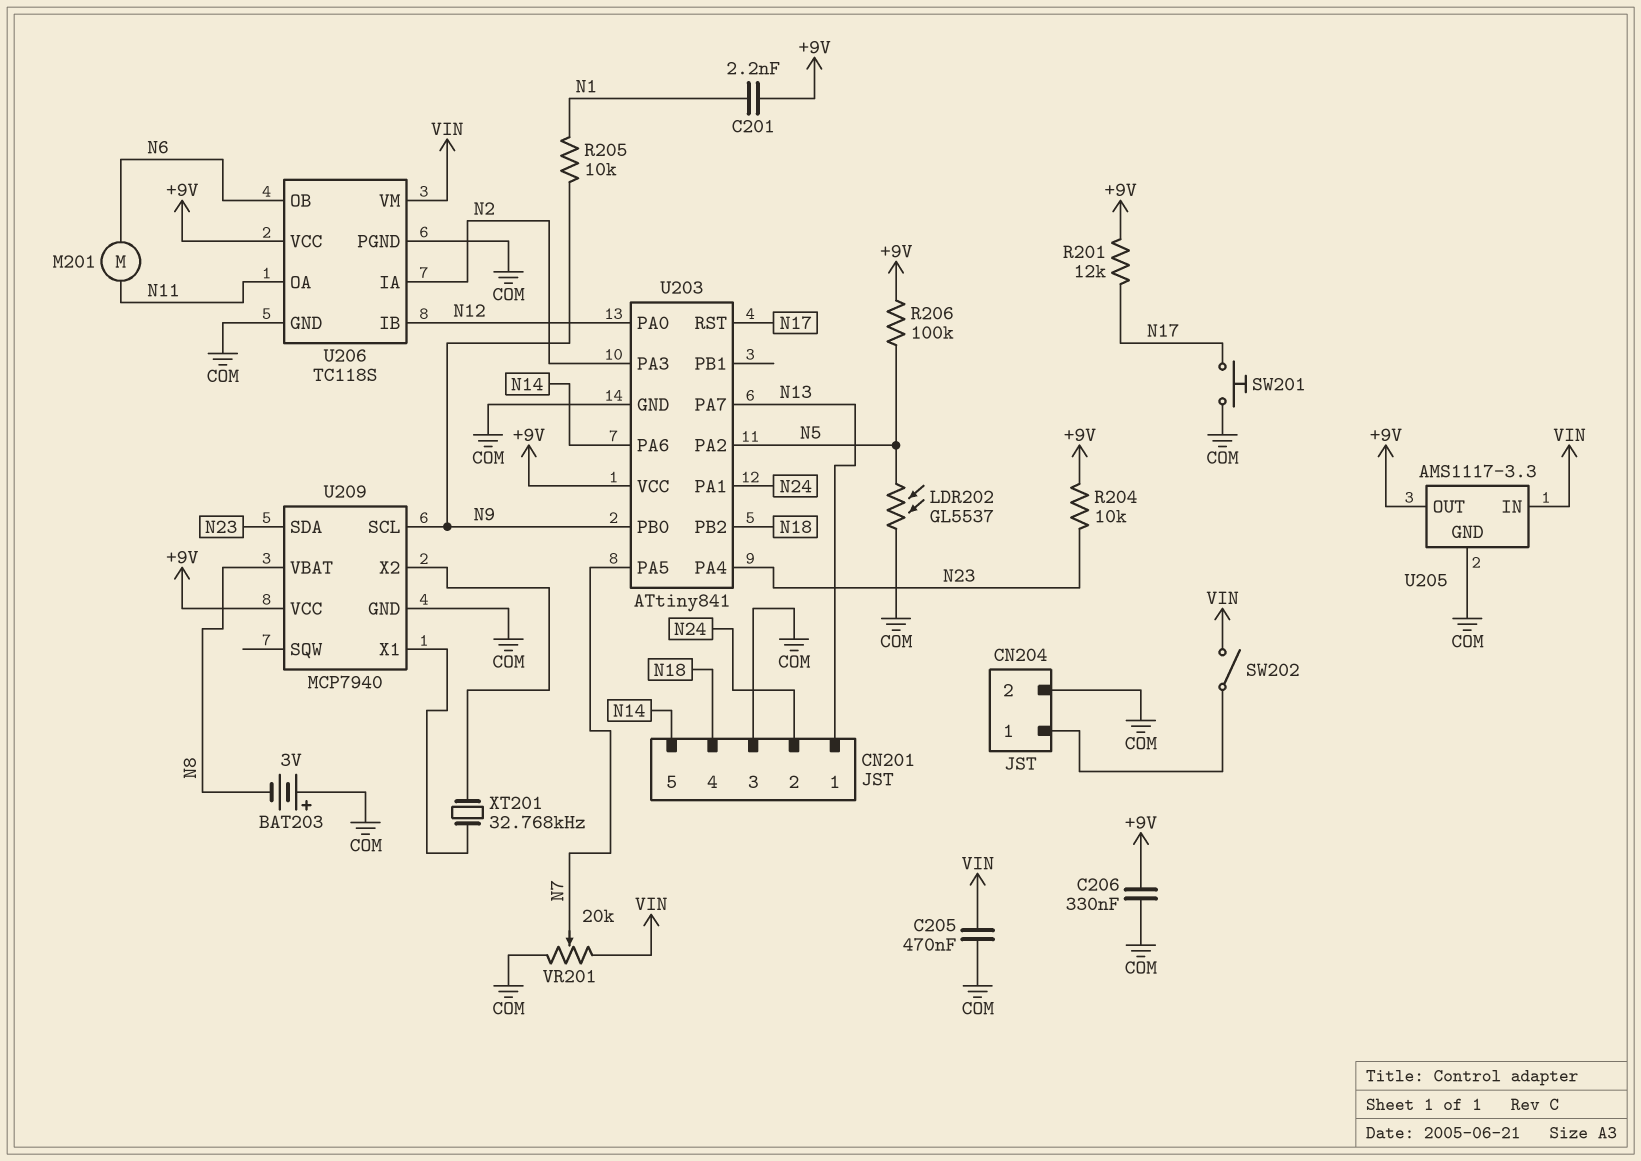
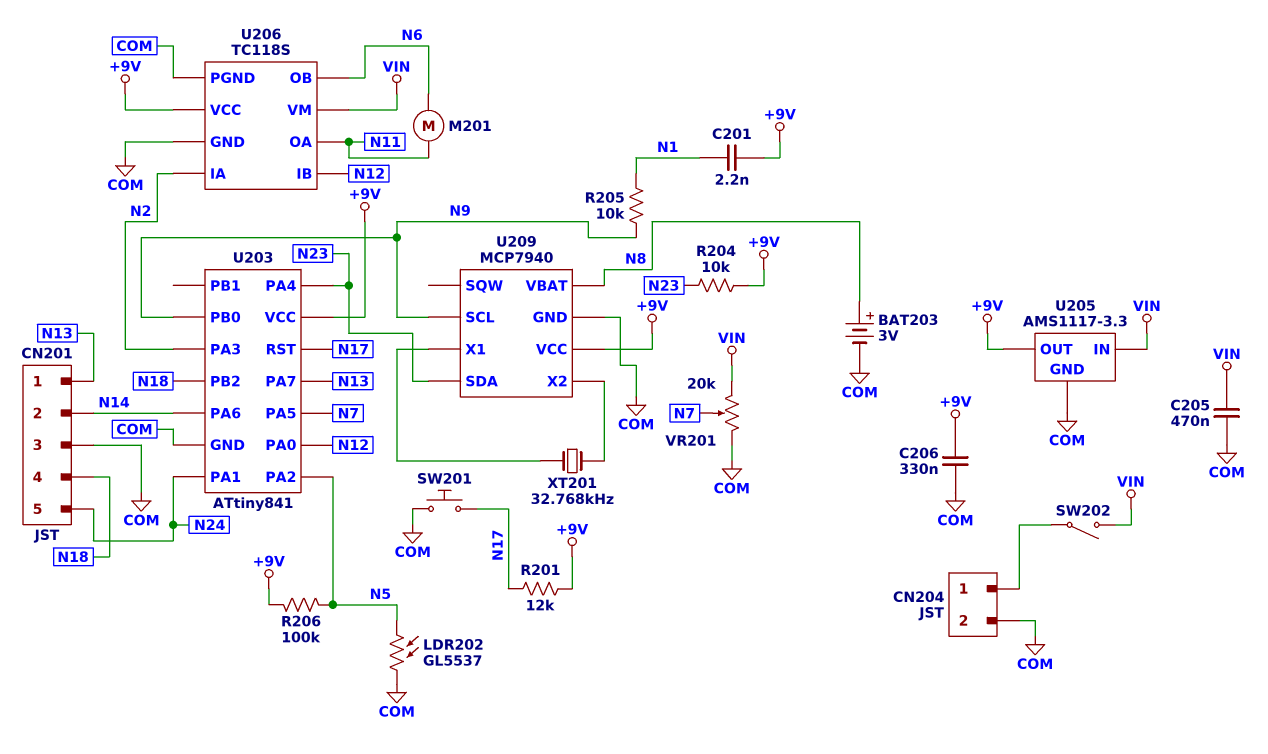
BAT203: 3V (plus COM, minus N8) -> 3V (plus N8, minus COM)
CN201 pin 2: N24 -> N14
CN201 pin 5: N14 -> N24

